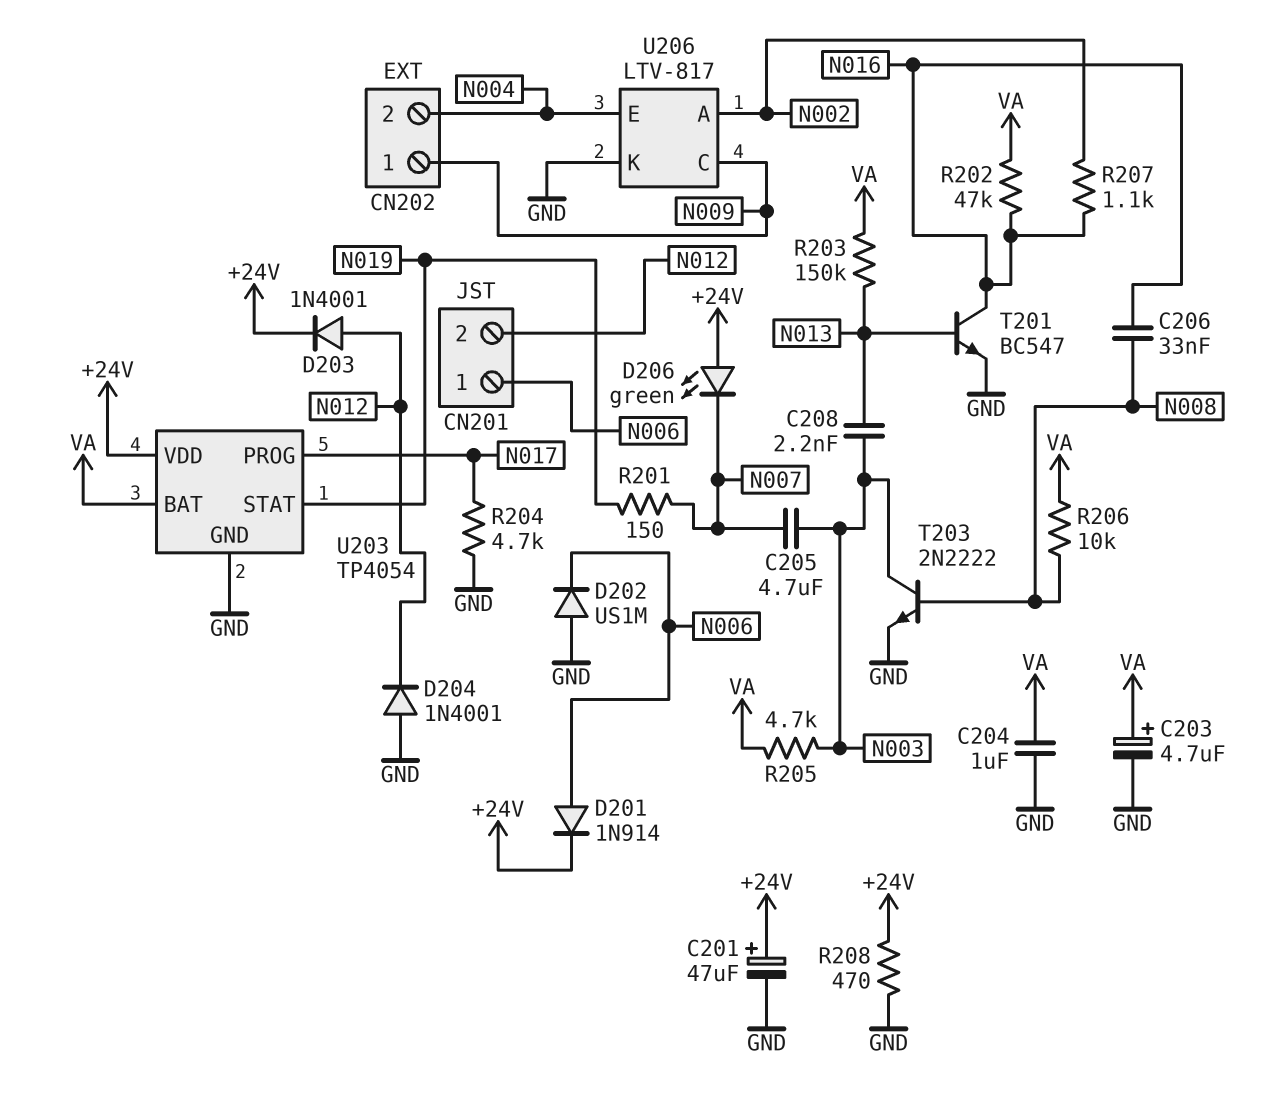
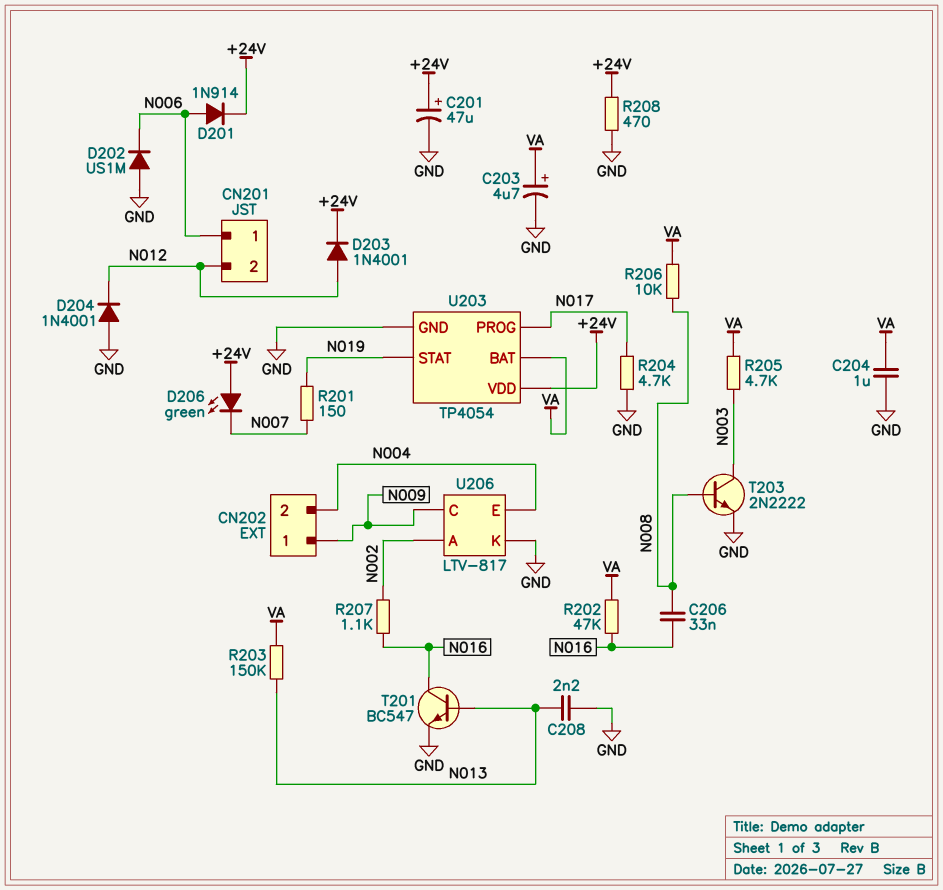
C205: 4.7uF (N003, N007) -> none
C208: 2.2nF (N003, N013) -> 2.2nF (GND, N013)

